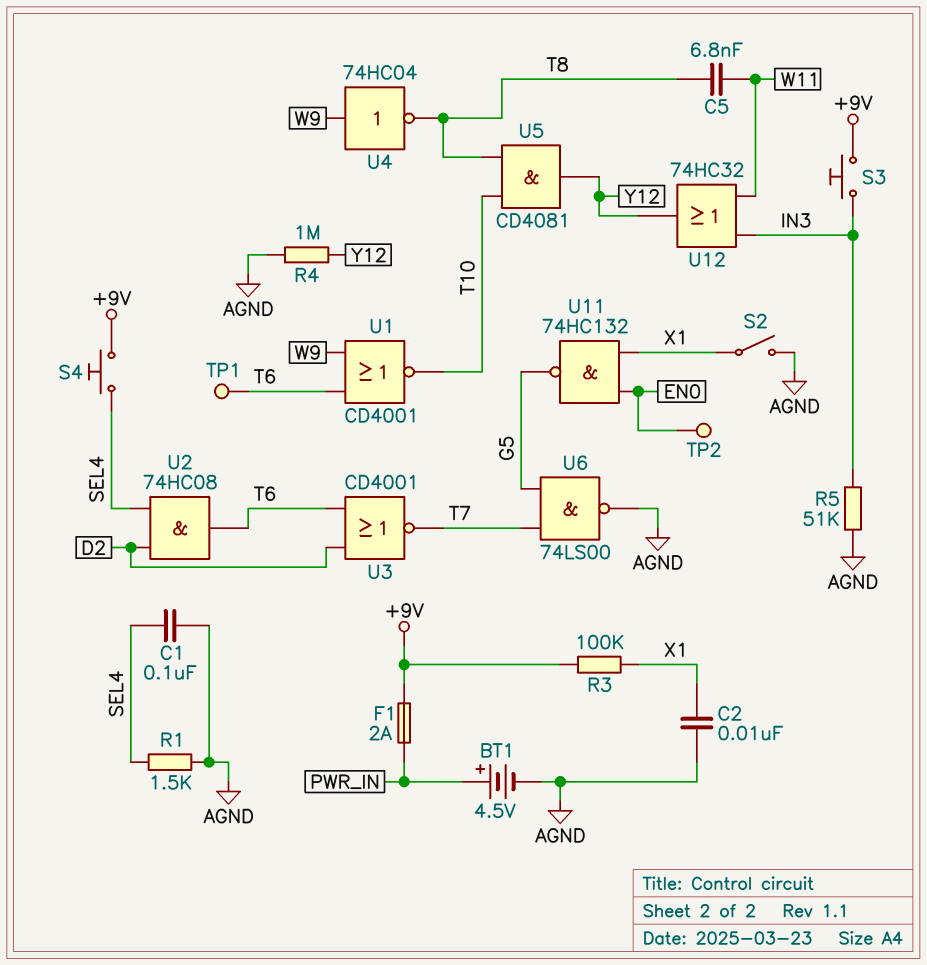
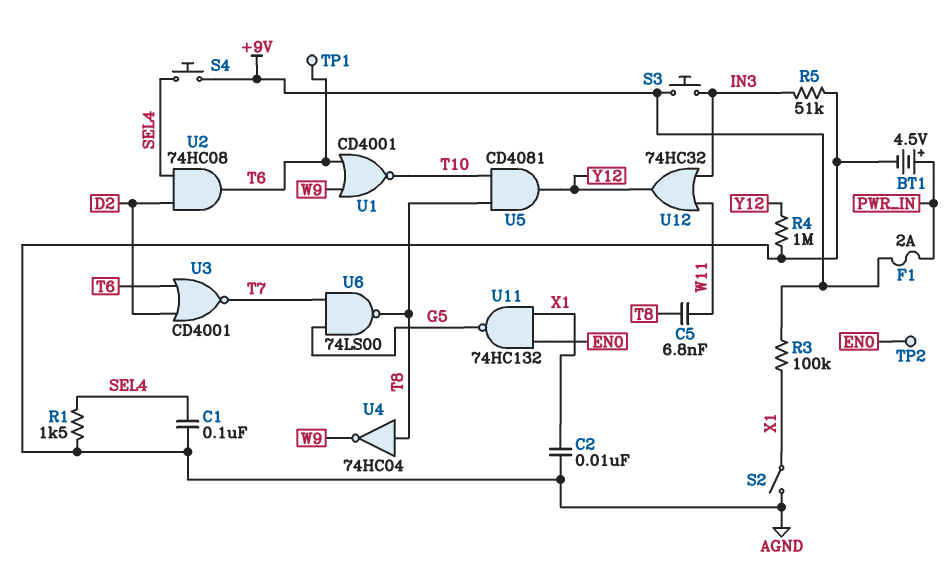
U4: NOT 74HC04 (in W9, out T8) -> NOT 74HC04 (in T8, out W9)
U6: NAND 74LS00 (in G5, in T7, out AGND) -> NAND 74LS00 (in G5, in T7, out T8)

